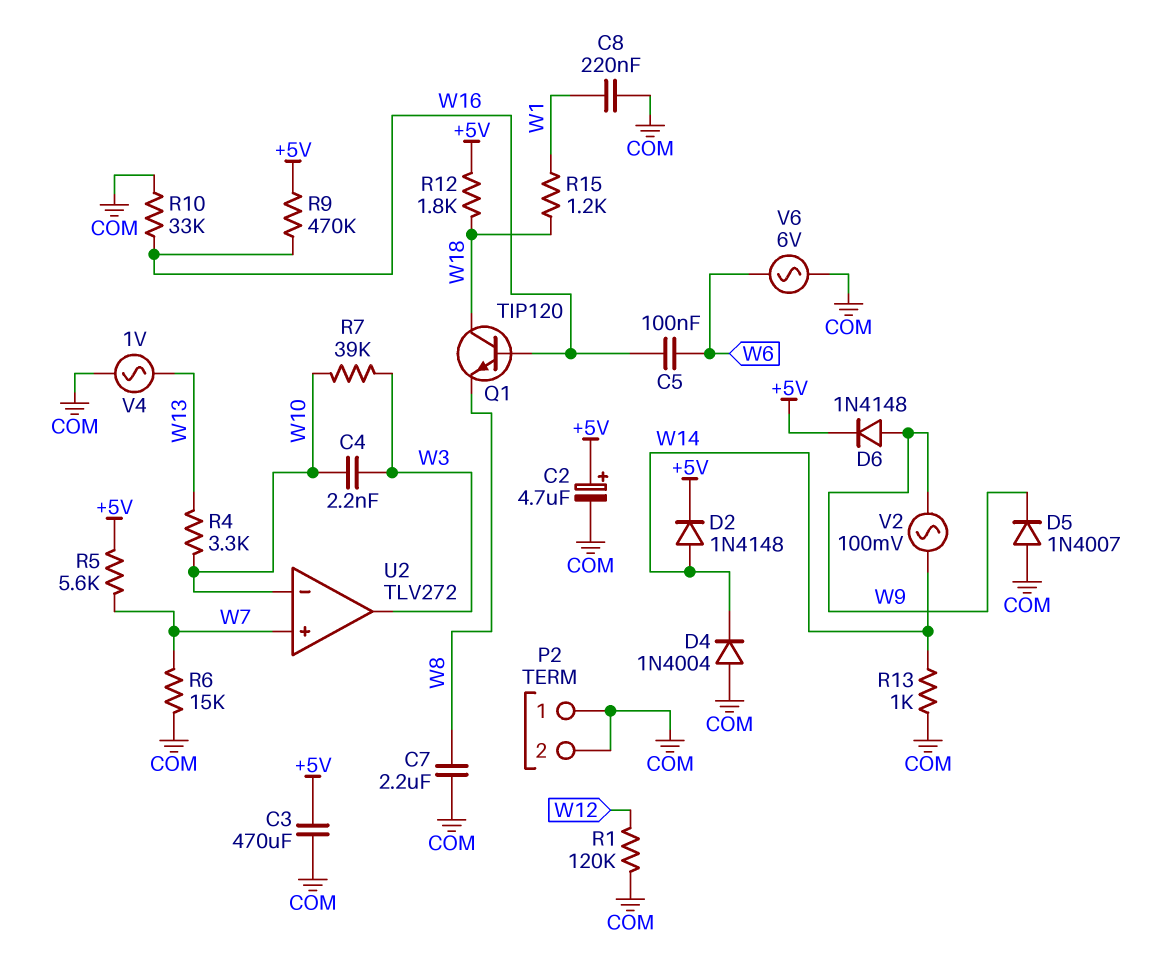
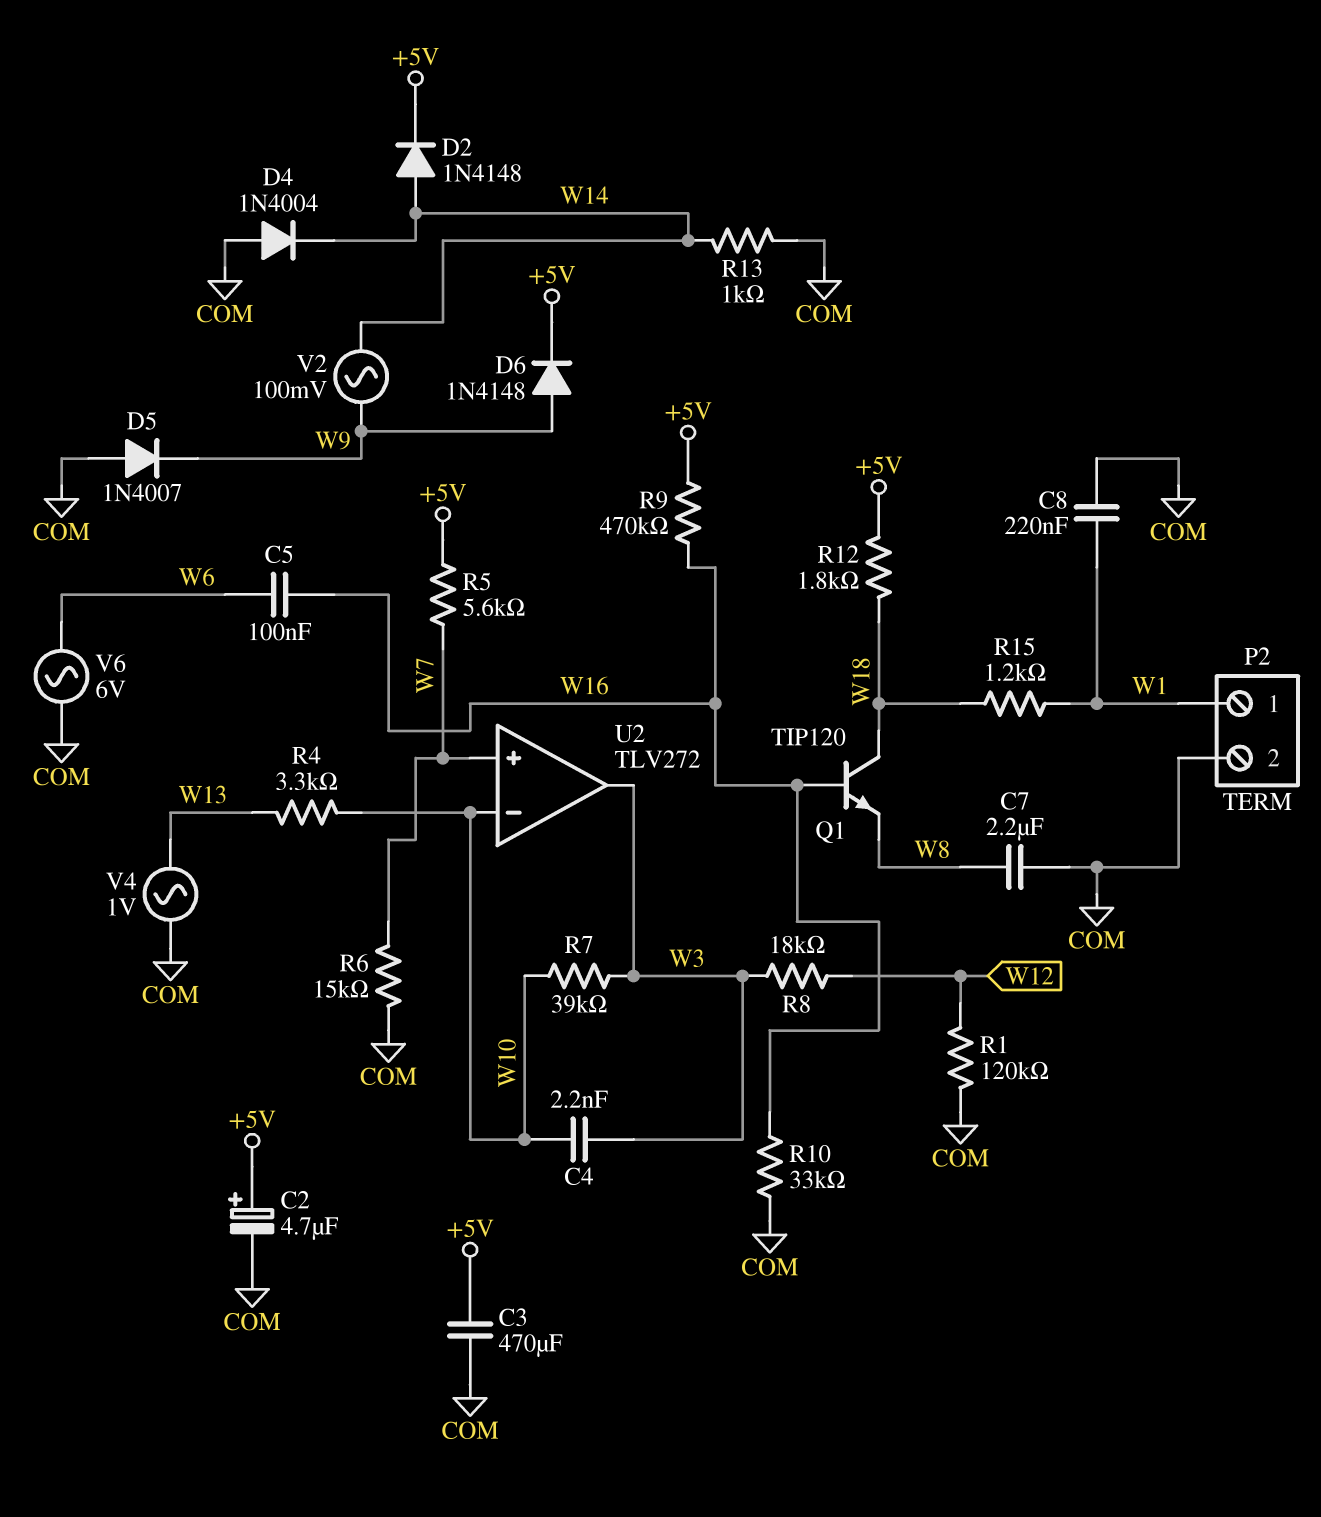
P2 pin 1: COM -> W1
R8: none -> 18k (W3, W12)

